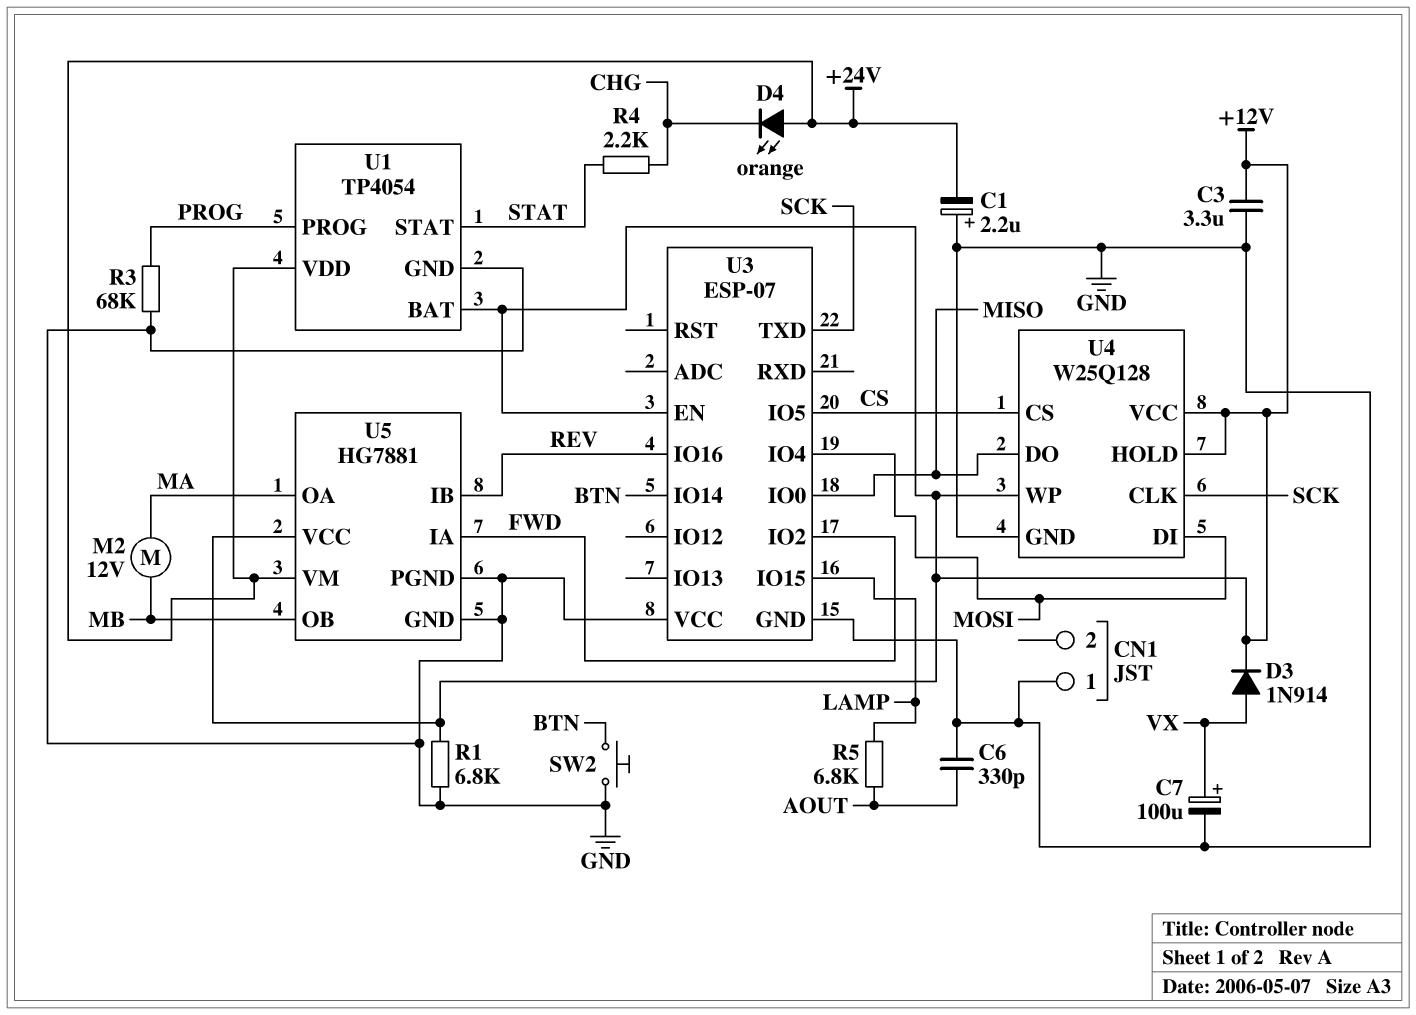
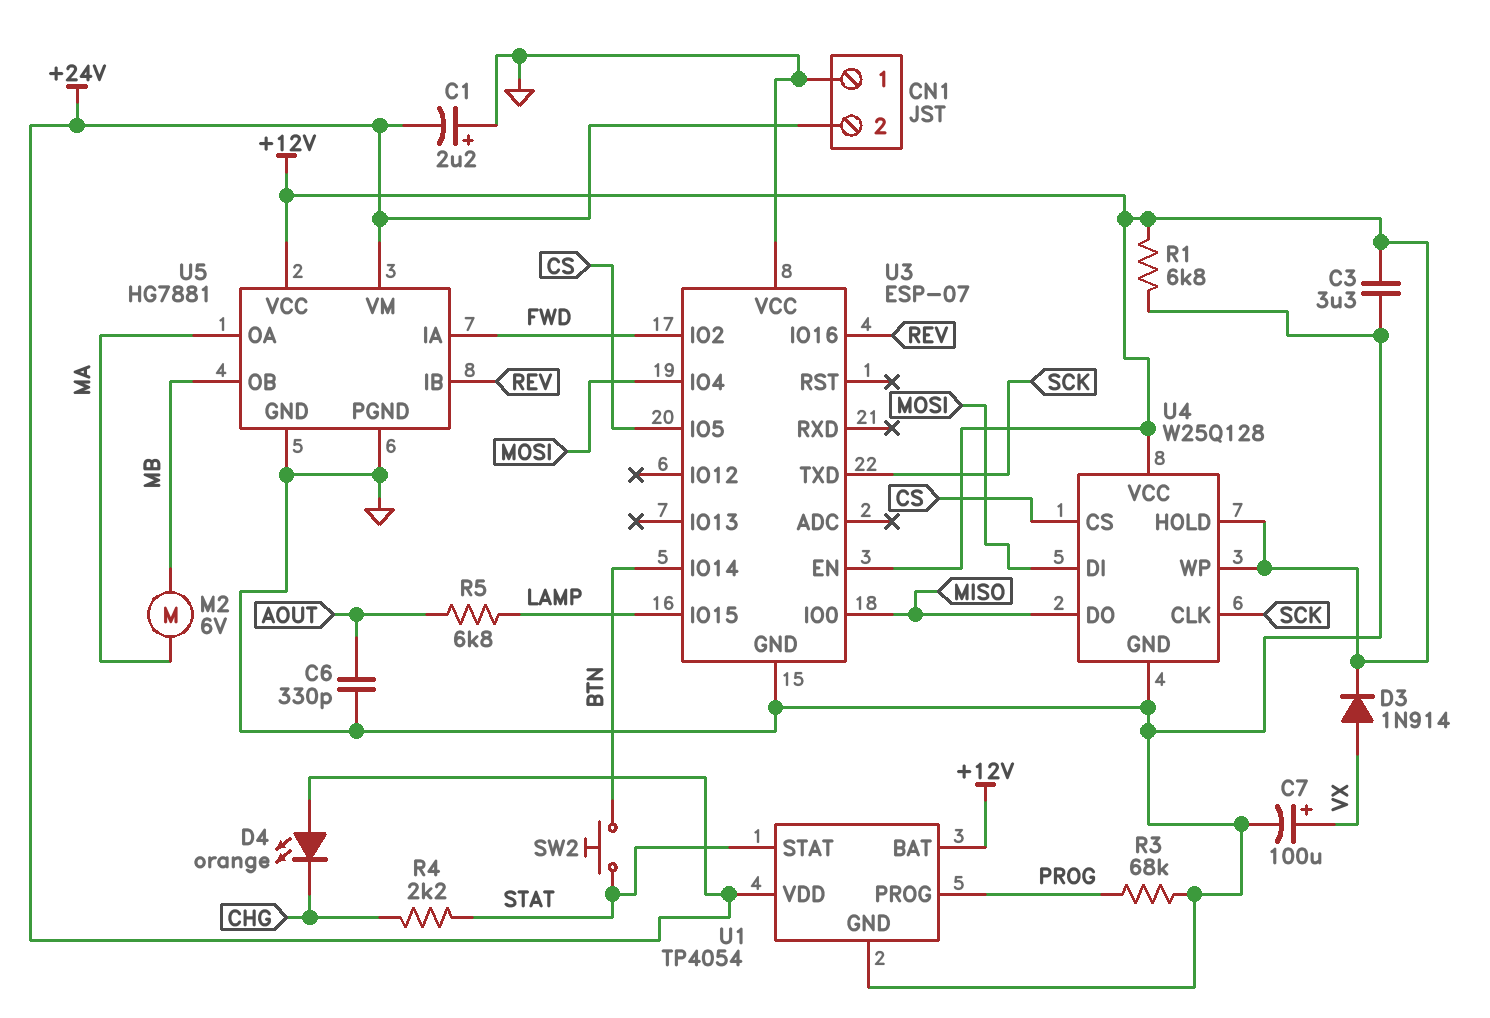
CN1 pin 2: none -> +24V
M2: motor 12V (MA, MB) -> motor 6V (MA, MB)
SW2: button (BTN, GND) -> button (BTN, STAT)

